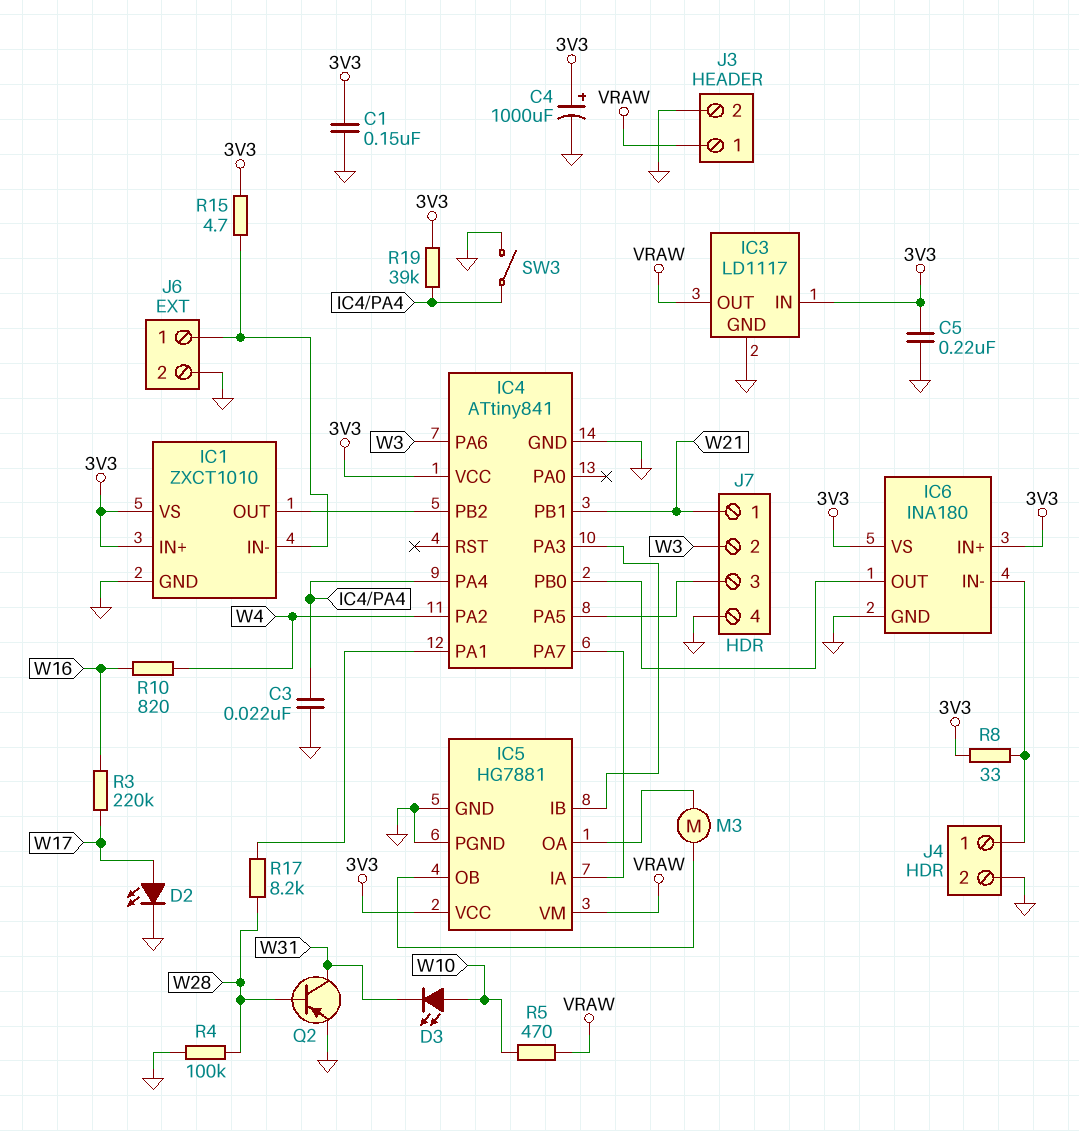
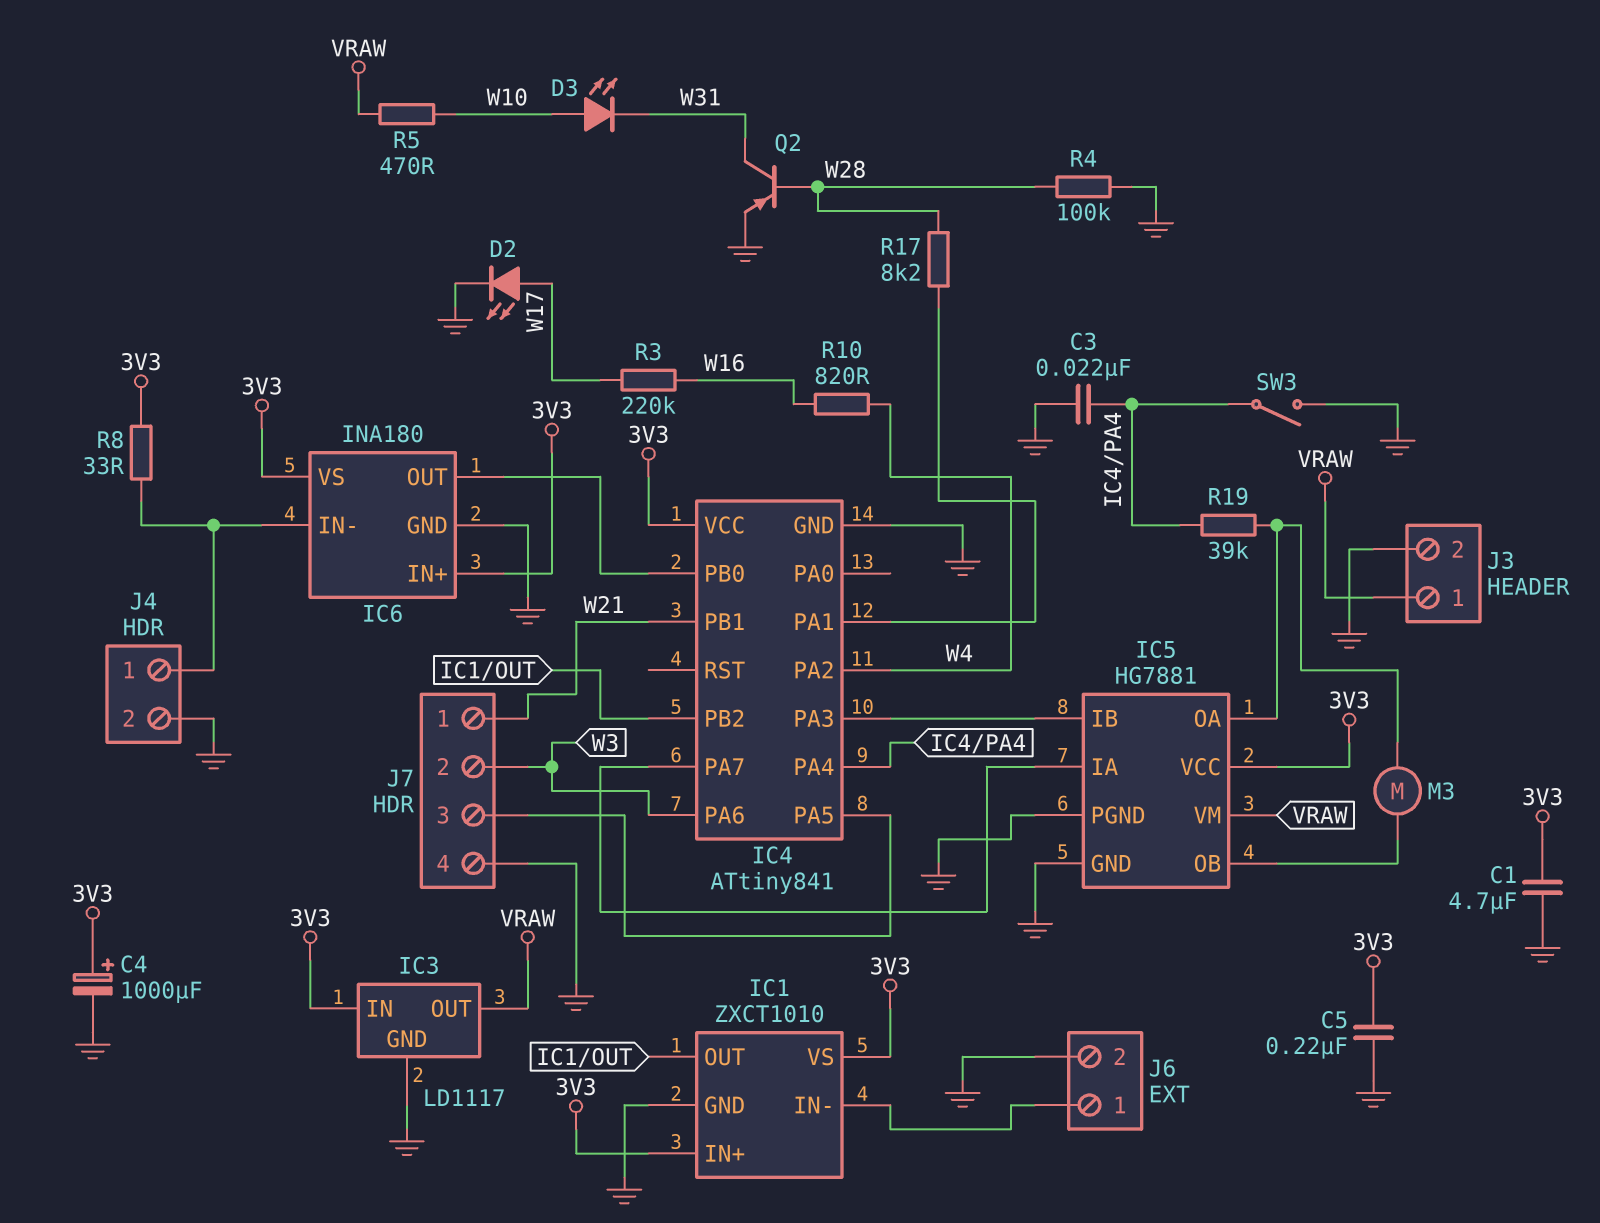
C1: 150nF (3V3, GND) -> 4.7uF (3V3, GND)
R15: 4.7 (3V3, IC1/IN-) -> none
R19: 39k (3V3, IC4/PA4) -> 39k (IC4/PA4, IC5/OA)

